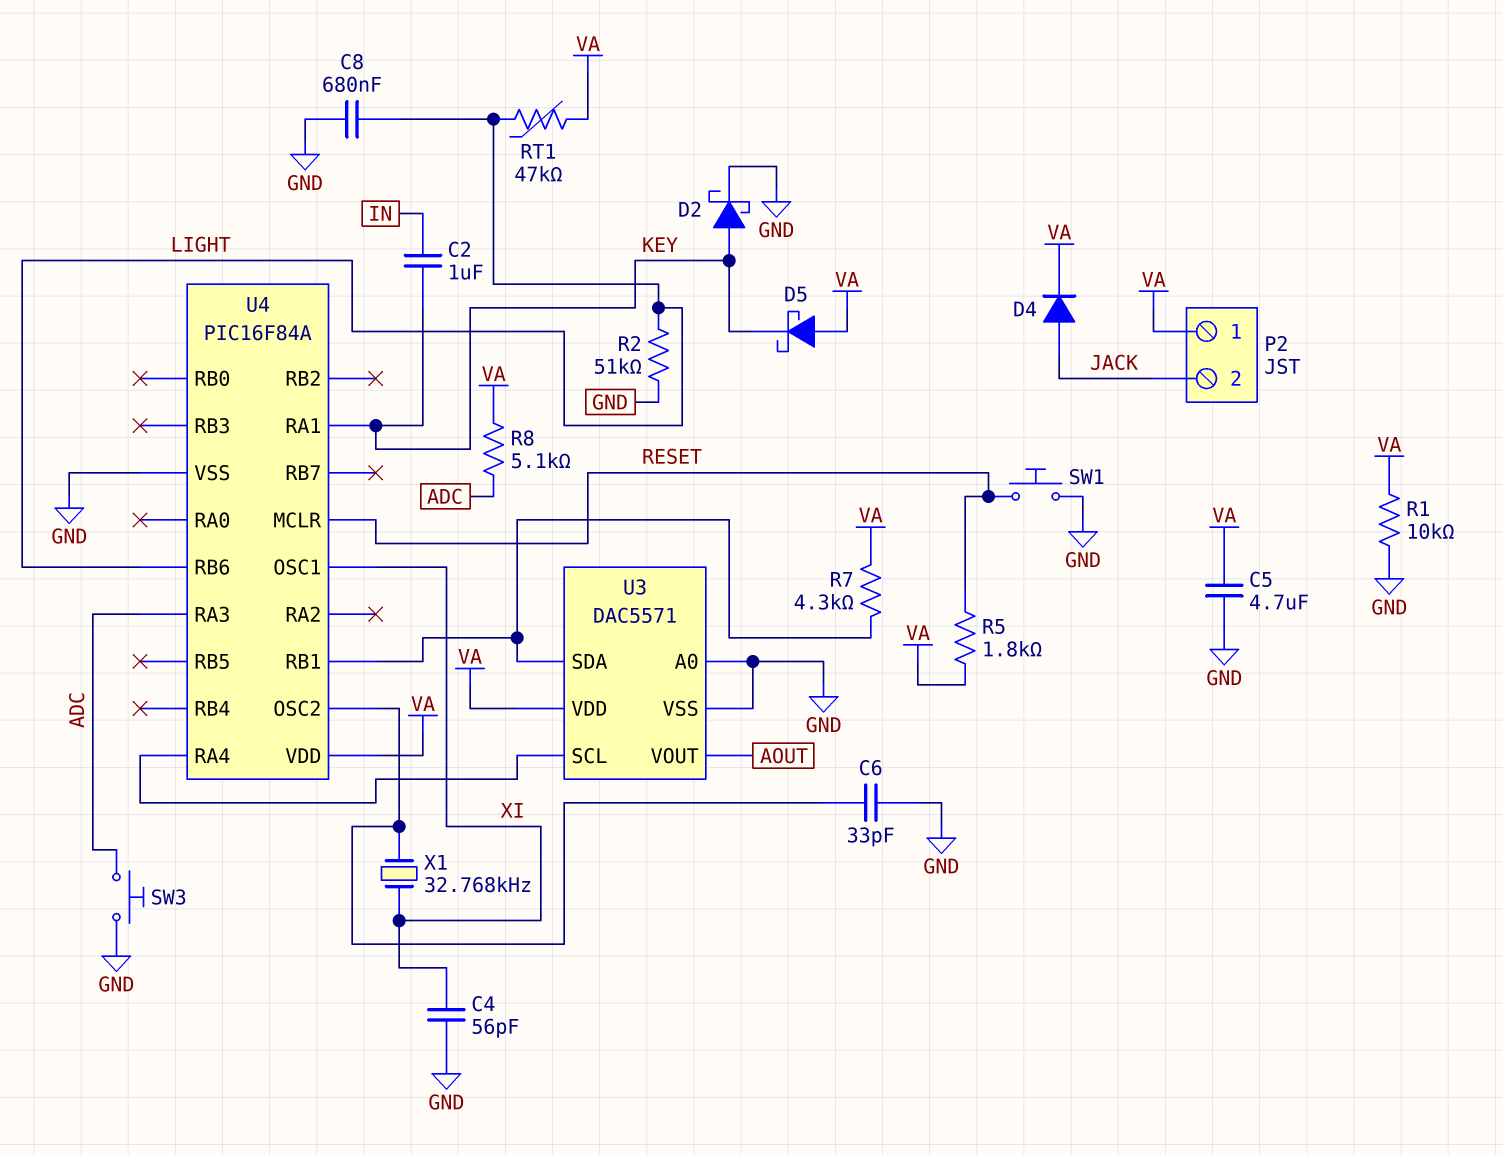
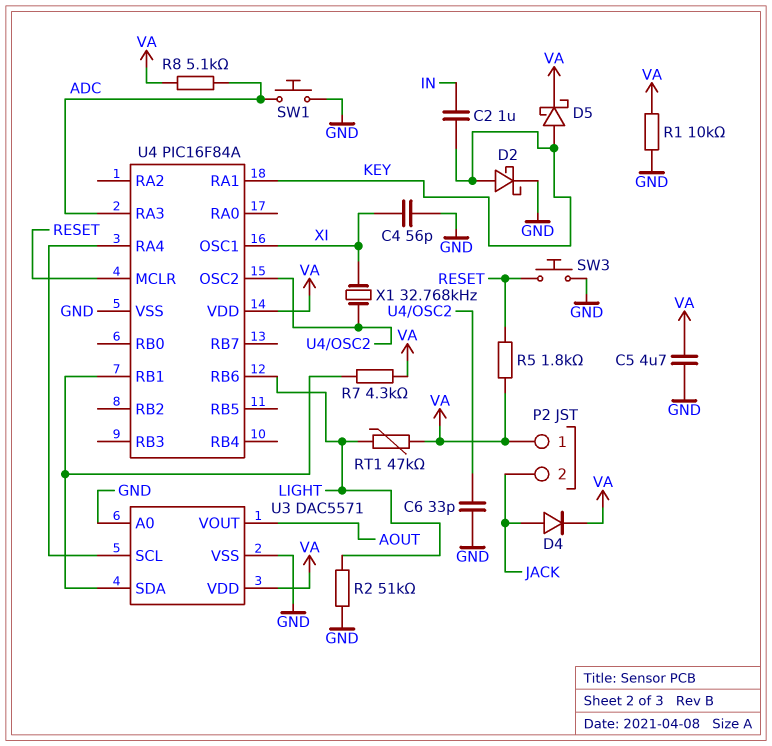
C8: 680nF (GND, LIGHT) -> none
D5: schottky (A VA, K KEY) -> schottky (A KEY, K VA)
SW1: button (GND, RESET) -> button (ADC, GND)
SW3: button (ADC, GND) -> button (GND, RESET)

